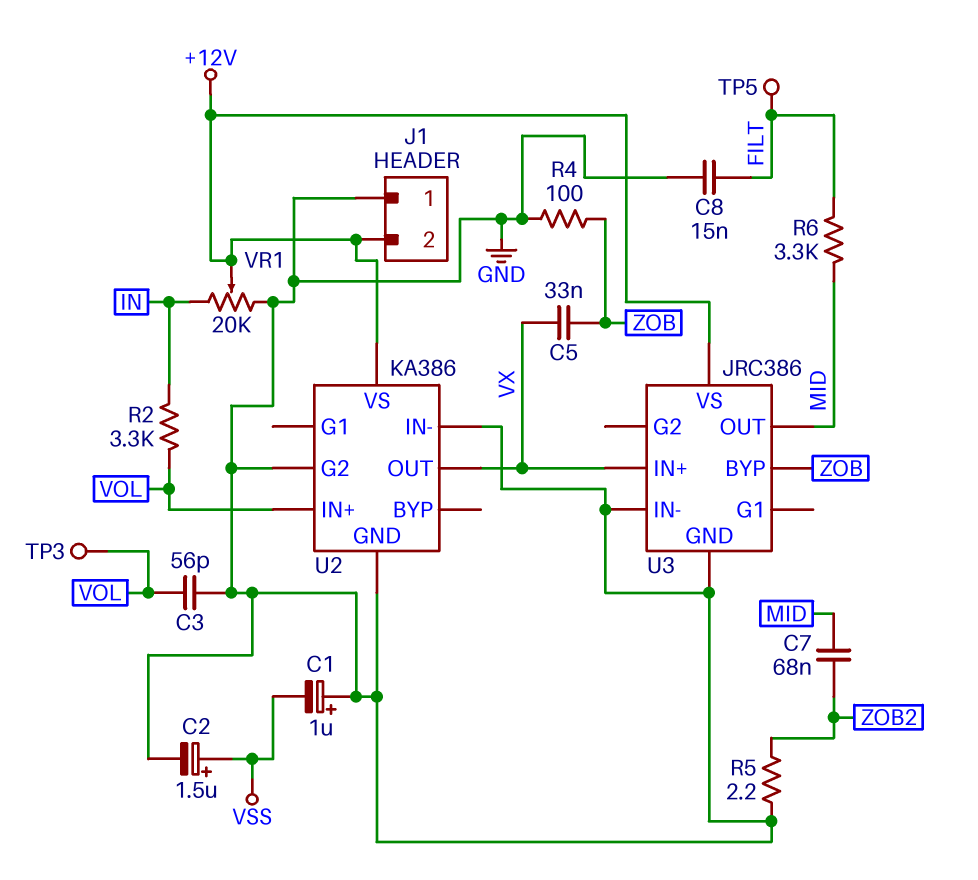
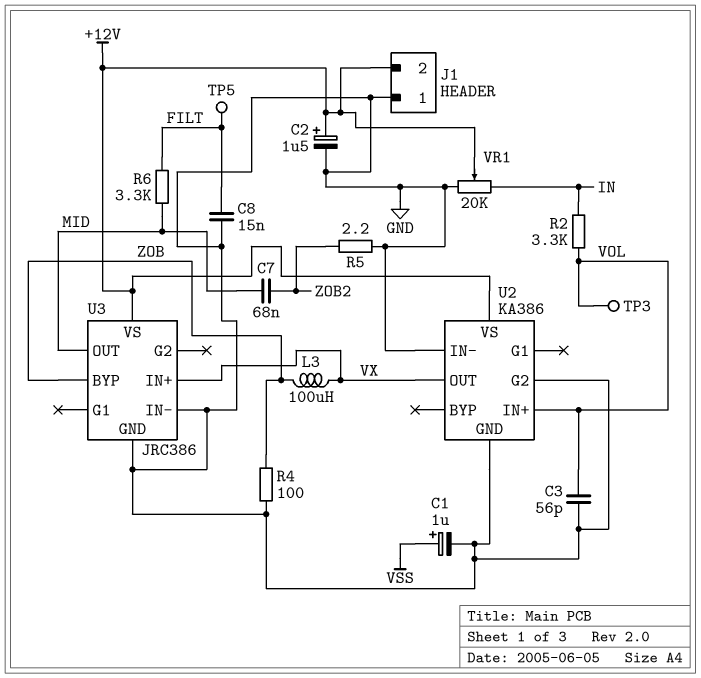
C1: 1uF (plus GND, minus VSS) -> 1uF (plus VSS, minus GND)
C2: 1.5uF (plus VSS, minus GND) -> 1.5uF (plus +12V, minus GND)
C5: 33nF (VX, ZOB) -> none
L3: none -> 100uH (VX, ZOB)

